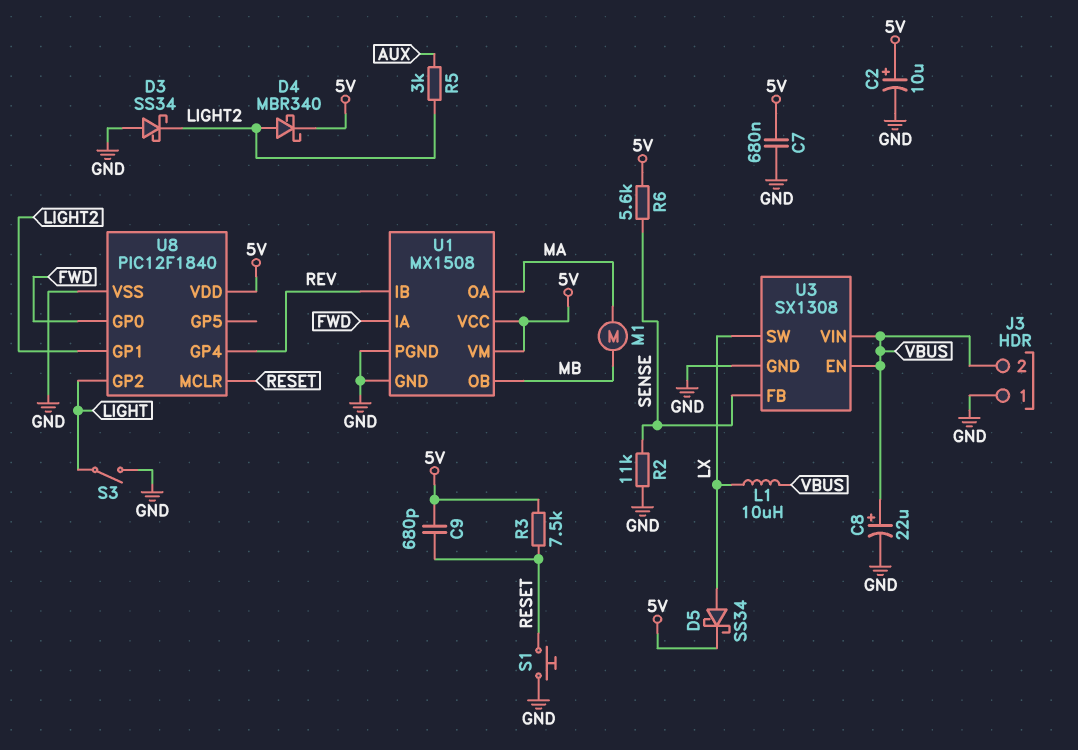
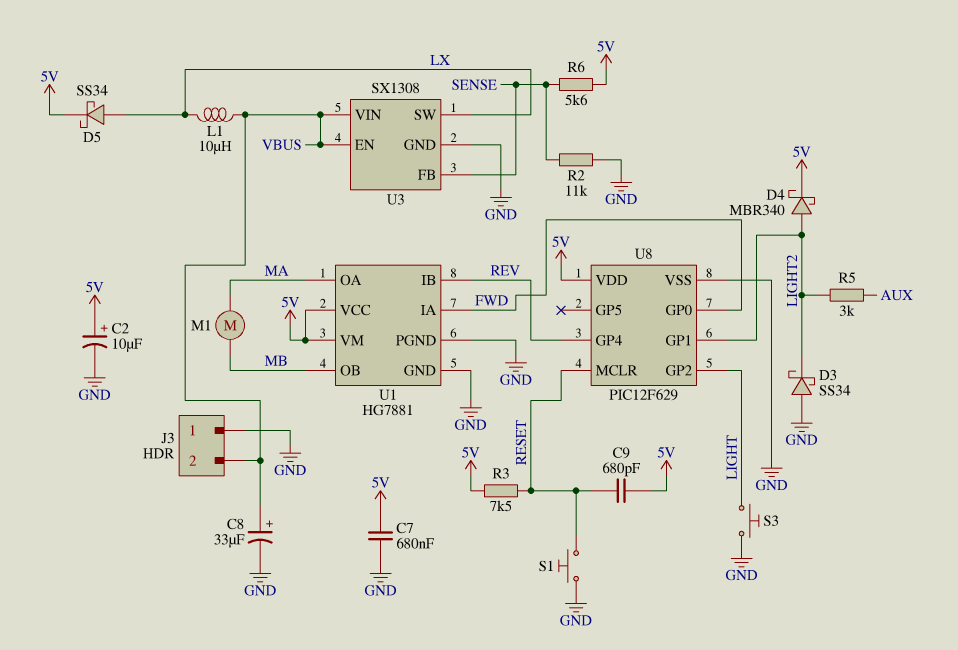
C8: 22uF (plus VBUS, minus GND) -> 33uF (plus VBUS, minus GND)
S3: switch (GND, LIGHT) -> button (GND, LIGHT)
U1: MX1508 -> HG7881
U8: PIC12F1840 -> PIC12F629

